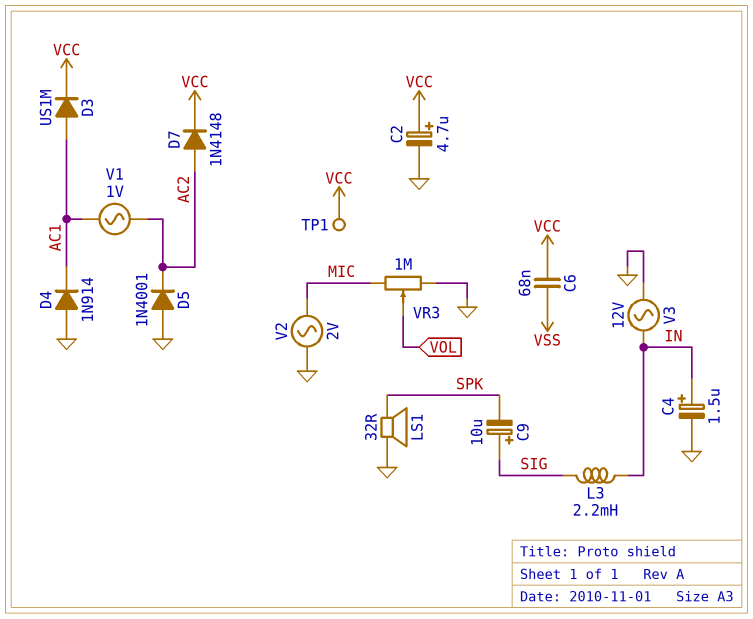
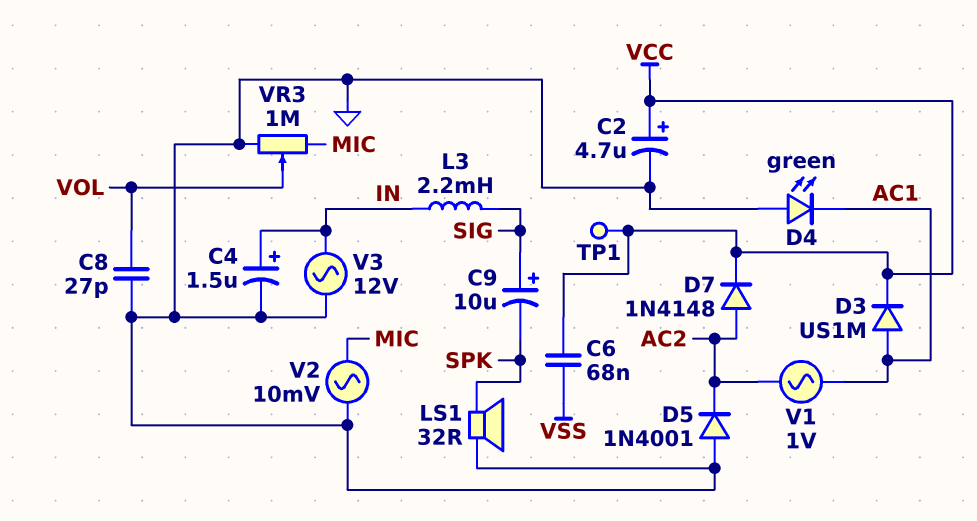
C8: none -> 27pF (GND, VOL)
D4: diode 1N914 (A GND, K AC1) -> LED green (A GND, K AC1)
V2: AC 2V (GND, MIC) -> AC 10mV (GND, MIC)

